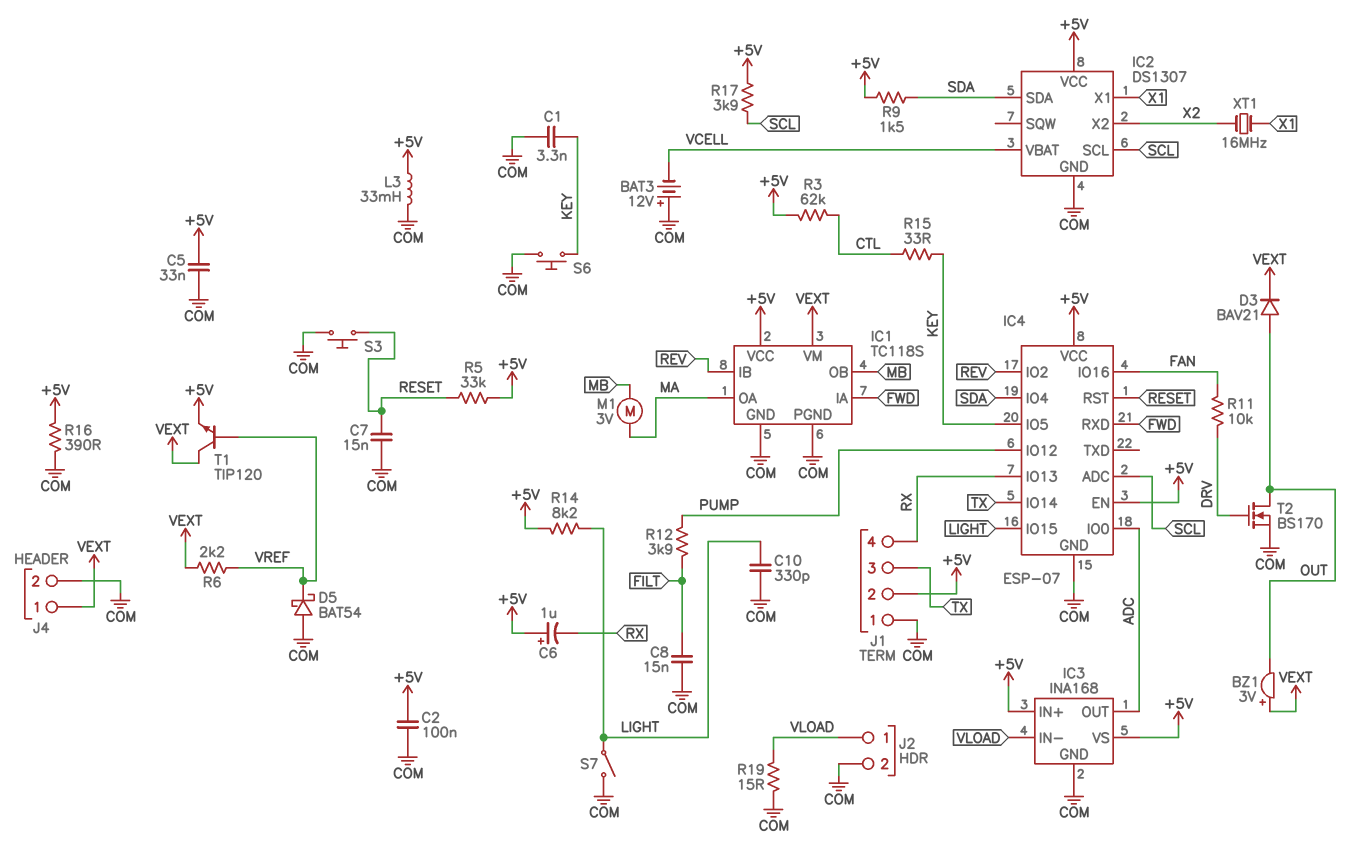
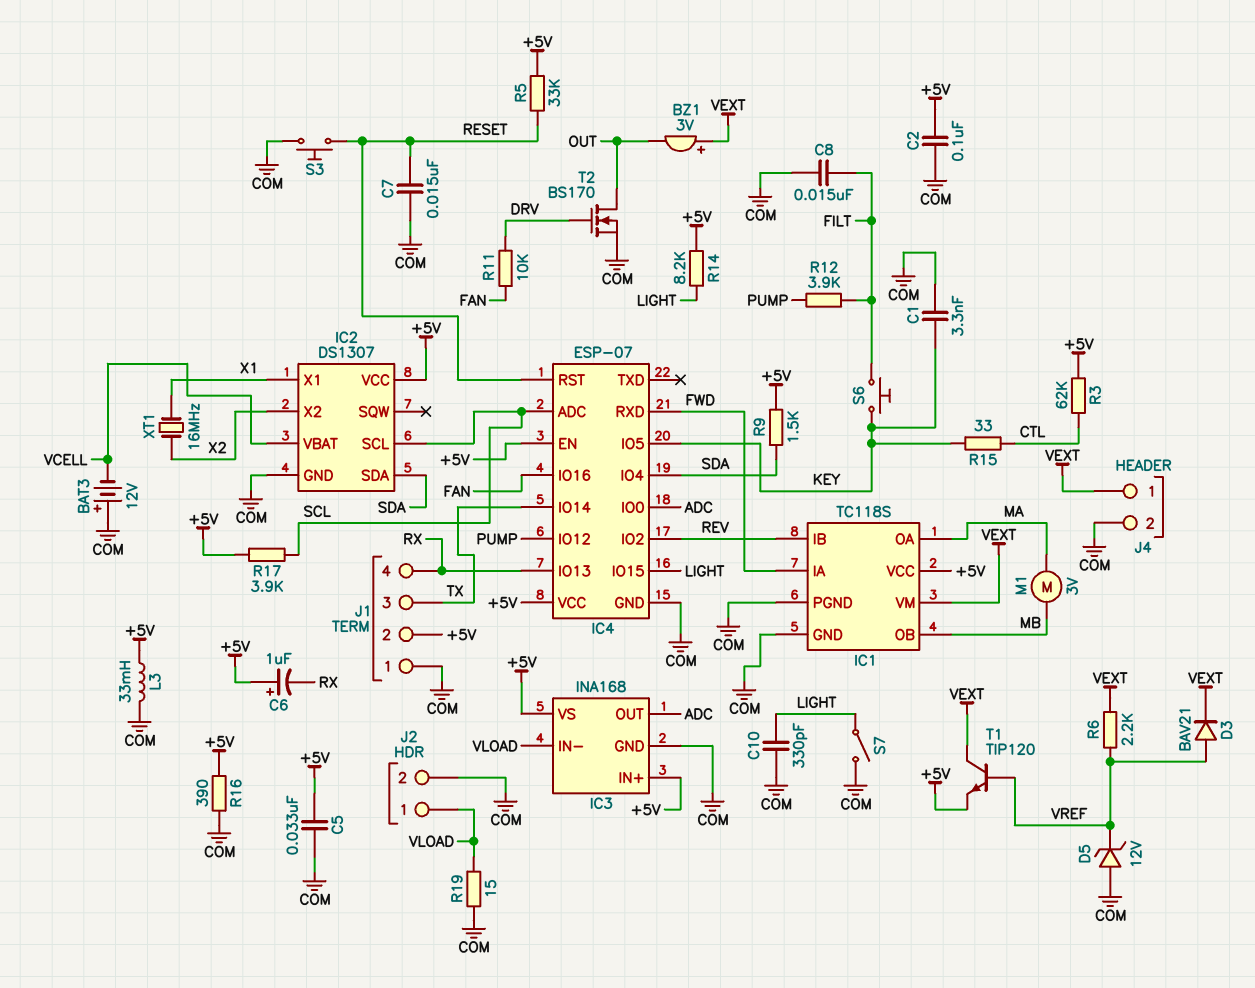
D3: diode BAV21 (A OUT, K VEXT) -> diode BAV21 (A VREF, K VEXT)
D5: schottky BAT54 (A COM, K VREF) -> zener 12V (A COM, K VREF)
S6: button (COM, KEY) -> button (FILT, KEY)

